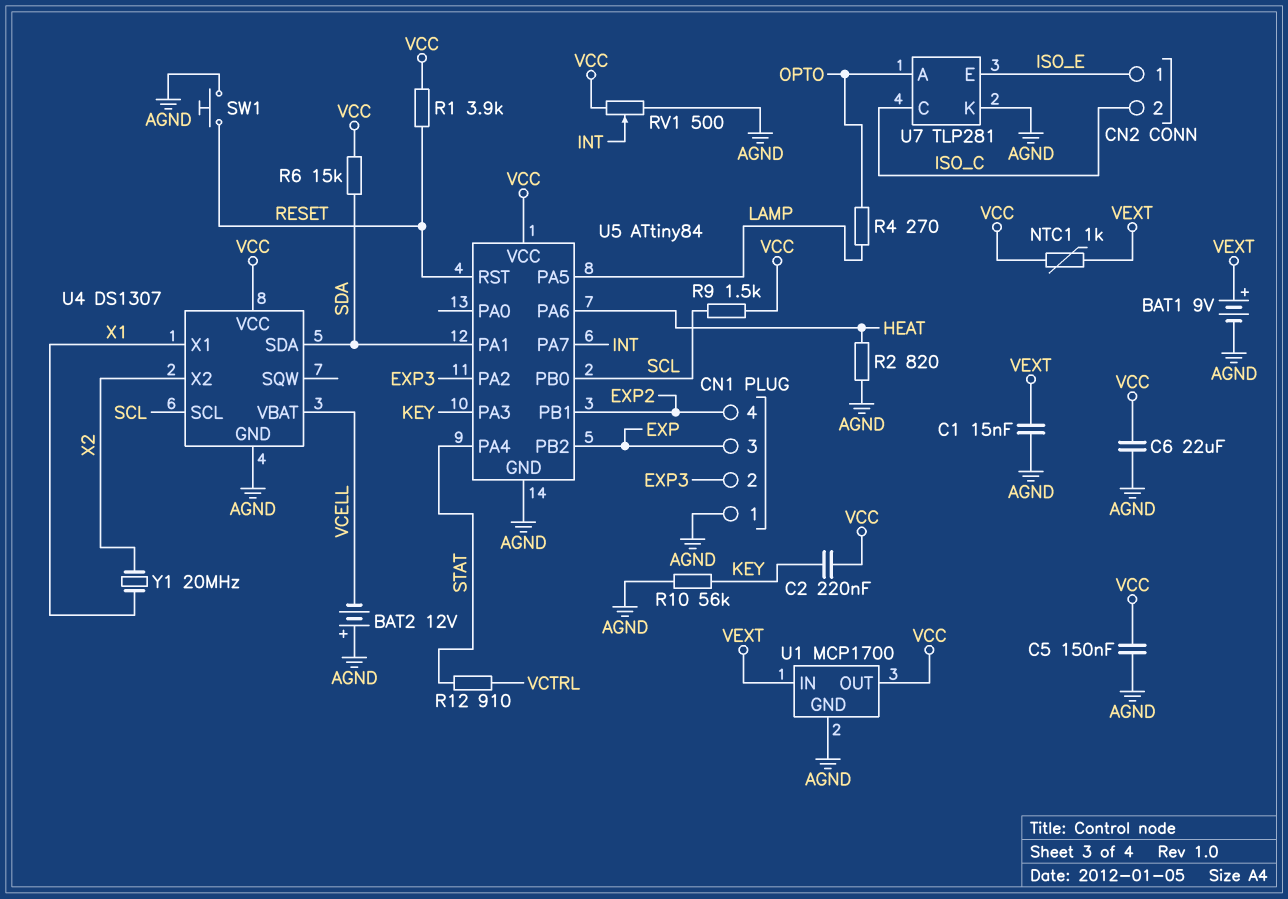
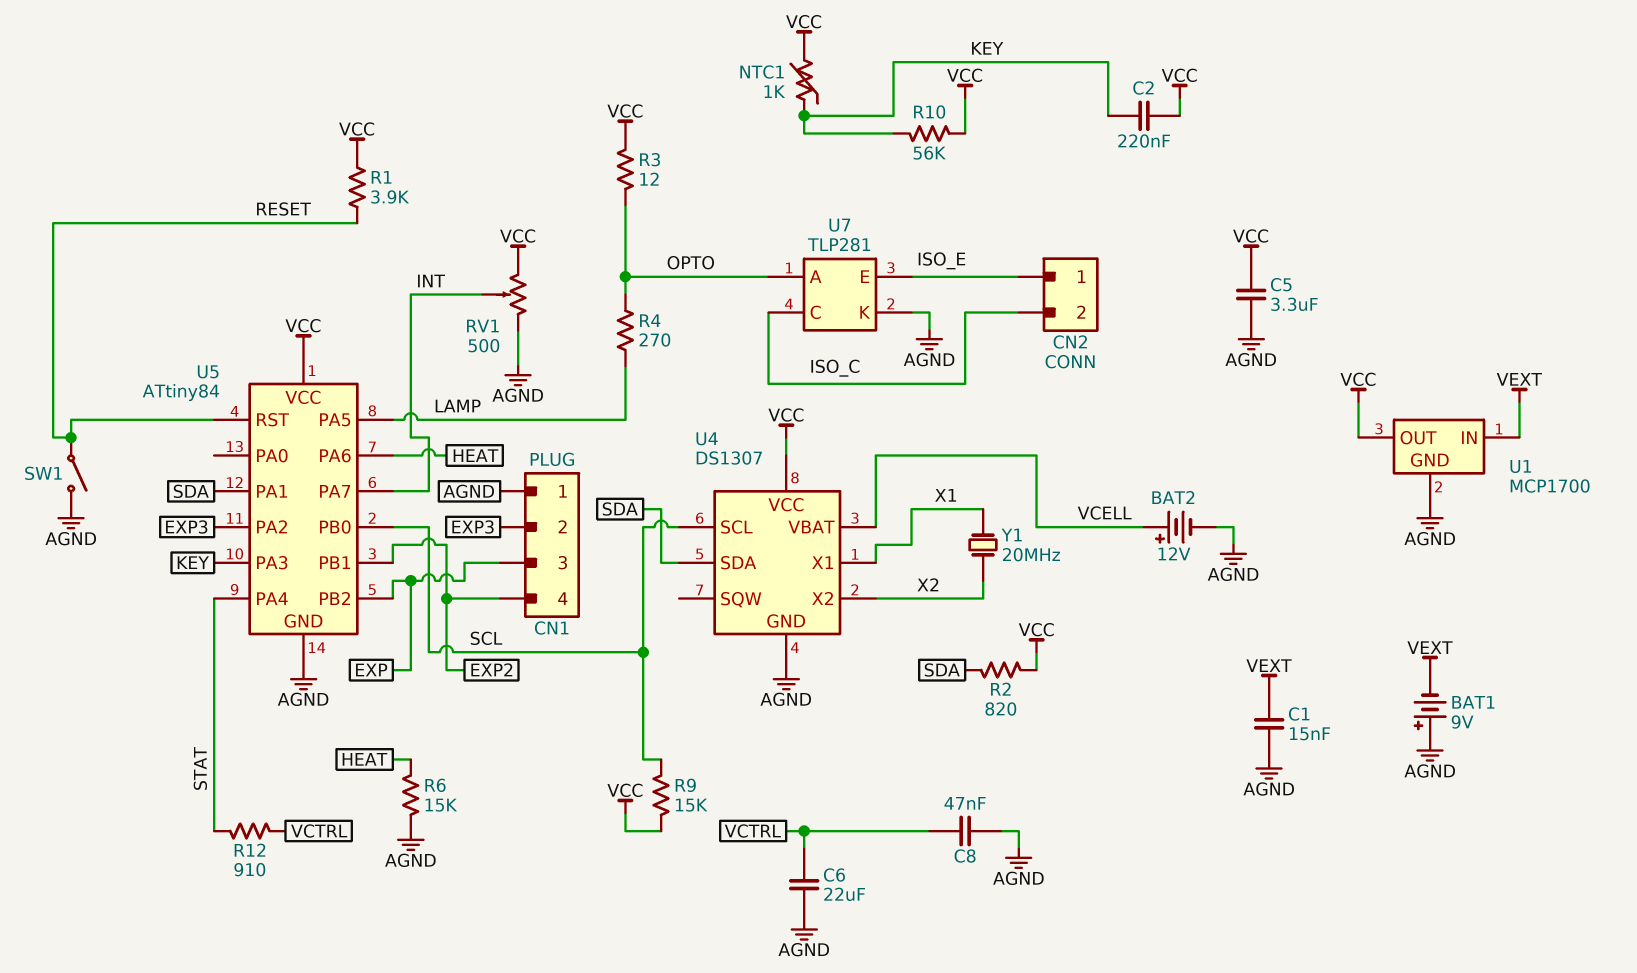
BAT1: 9V (plus VEXT, minus AGND) -> 9V (plus AGND, minus VEXT)
BAT2: 12V (plus AGND, minus VCELL) -> 12V (plus VCELL, minus AGND)
C5: 150nF (AGND, VCC) -> 3.3uF (AGND, VCC)
C6: 22uF (AGND, VCC) -> 22uF (AGND, VCTRL)
C8: none -> 47nF (AGND, VCTRL)
NTC1: 1k (VCC, VEXT) -> 1k (KEY, VCC)
R2: 820 (AGND, HEAT) -> 820 (SDA, VCC)
R3: none -> 12 (OPTO, VCC)
R6: 15k (SDA, VCC) -> 15k (AGND, HEAT)
R9: 1.5k (SCL, VCC) -> 15k (SCL, VCC)
R10: 56k (AGND, KEY) -> 56k (KEY, VCC)
SW1: button (AGND, RESET) -> switch (AGND, RESET)

